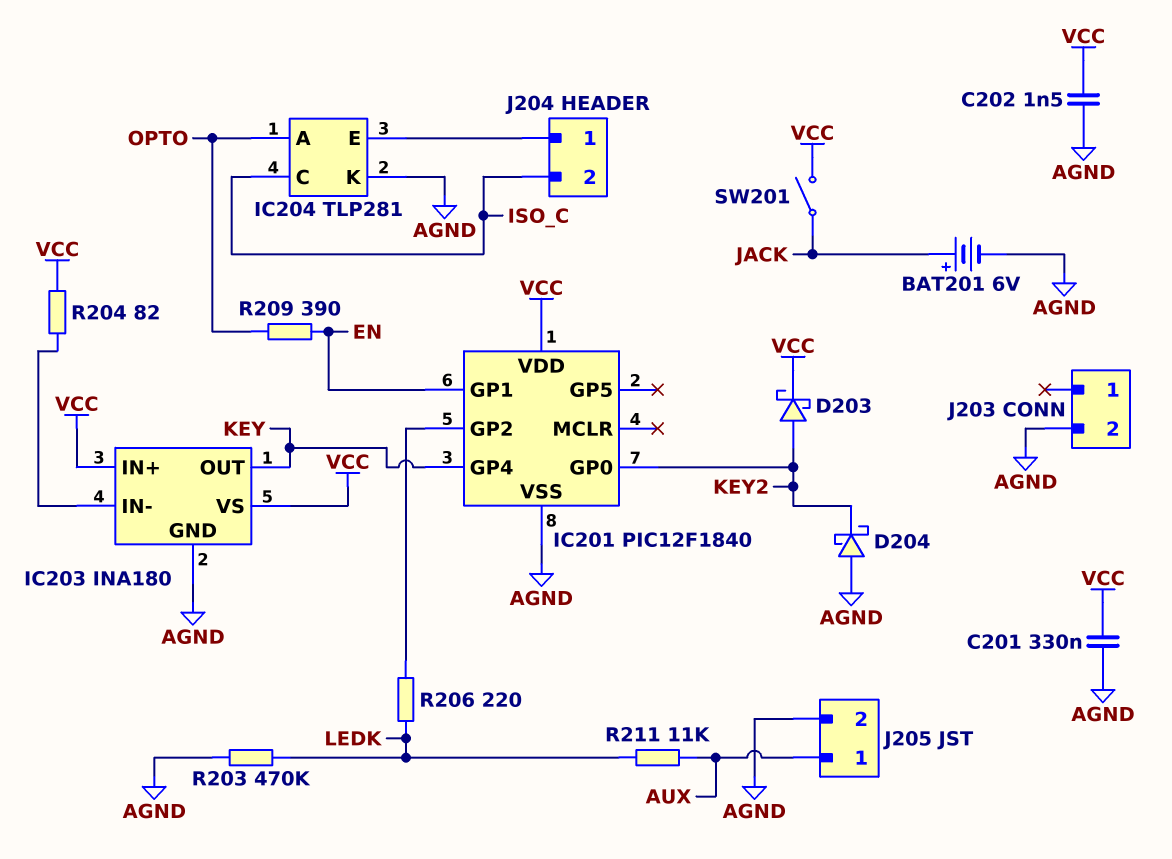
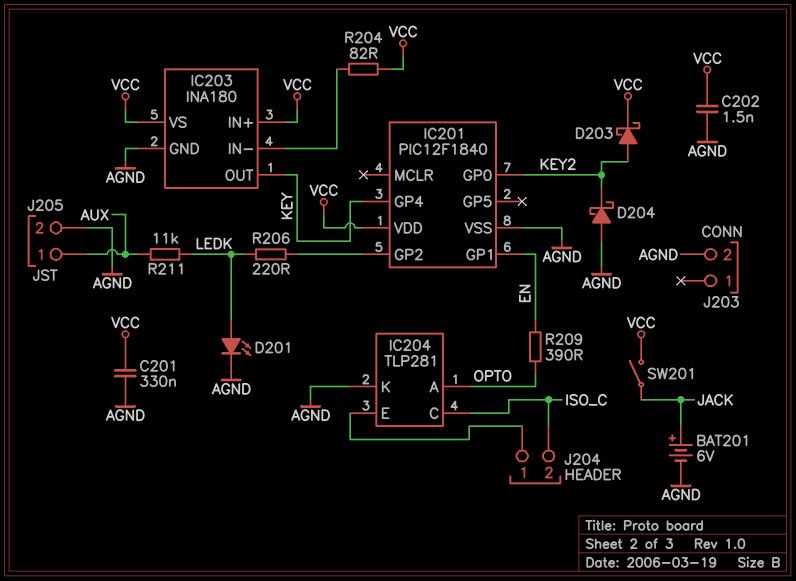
D201: none -> LED (A LEDK, K AGND)
R203: 470k (AGND, LEDK) -> none

